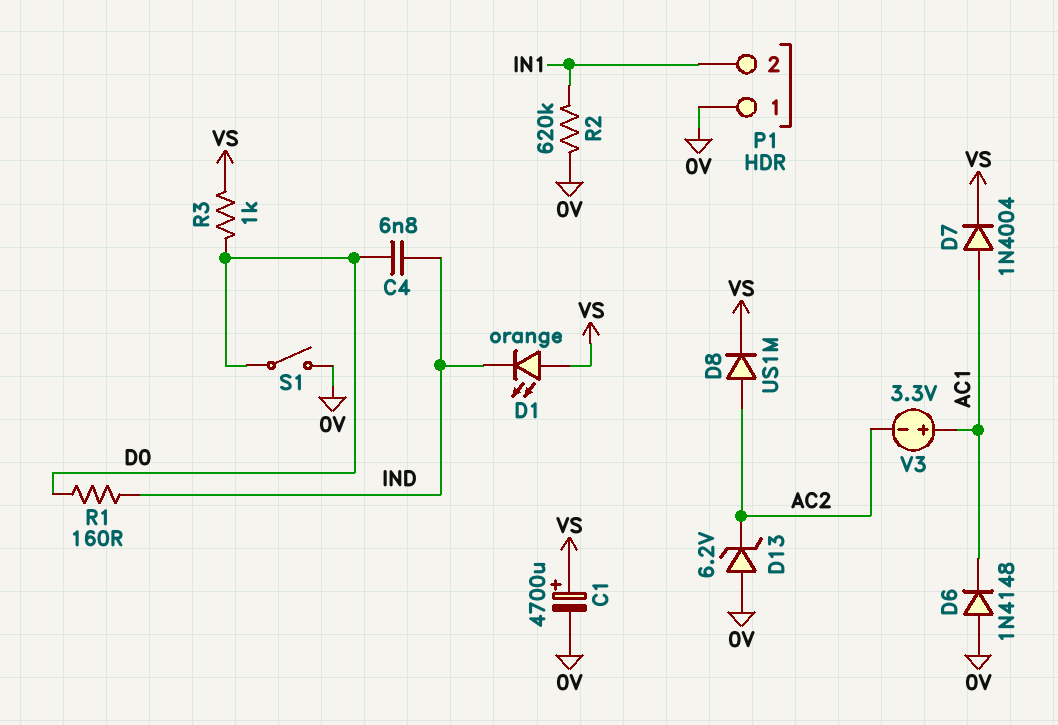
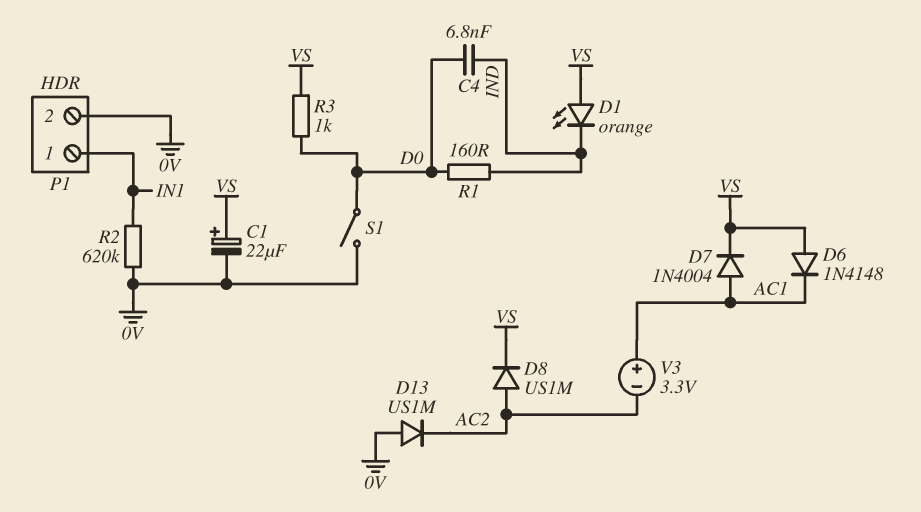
C1: 4700uF (plus VS, minus 0V) -> 22uF (plus VS, minus 0V)
D6: diode 1N4148 (A 0V, K AC1) -> diode 1N4148 (A VS, K AC1)
D13: zener 6.2V (A 0V, K AC2) -> diode US1M (A 0V, K AC2)
P1 pin 1: 0V -> IN1
P1 pin 2: IN1 -> 0V

